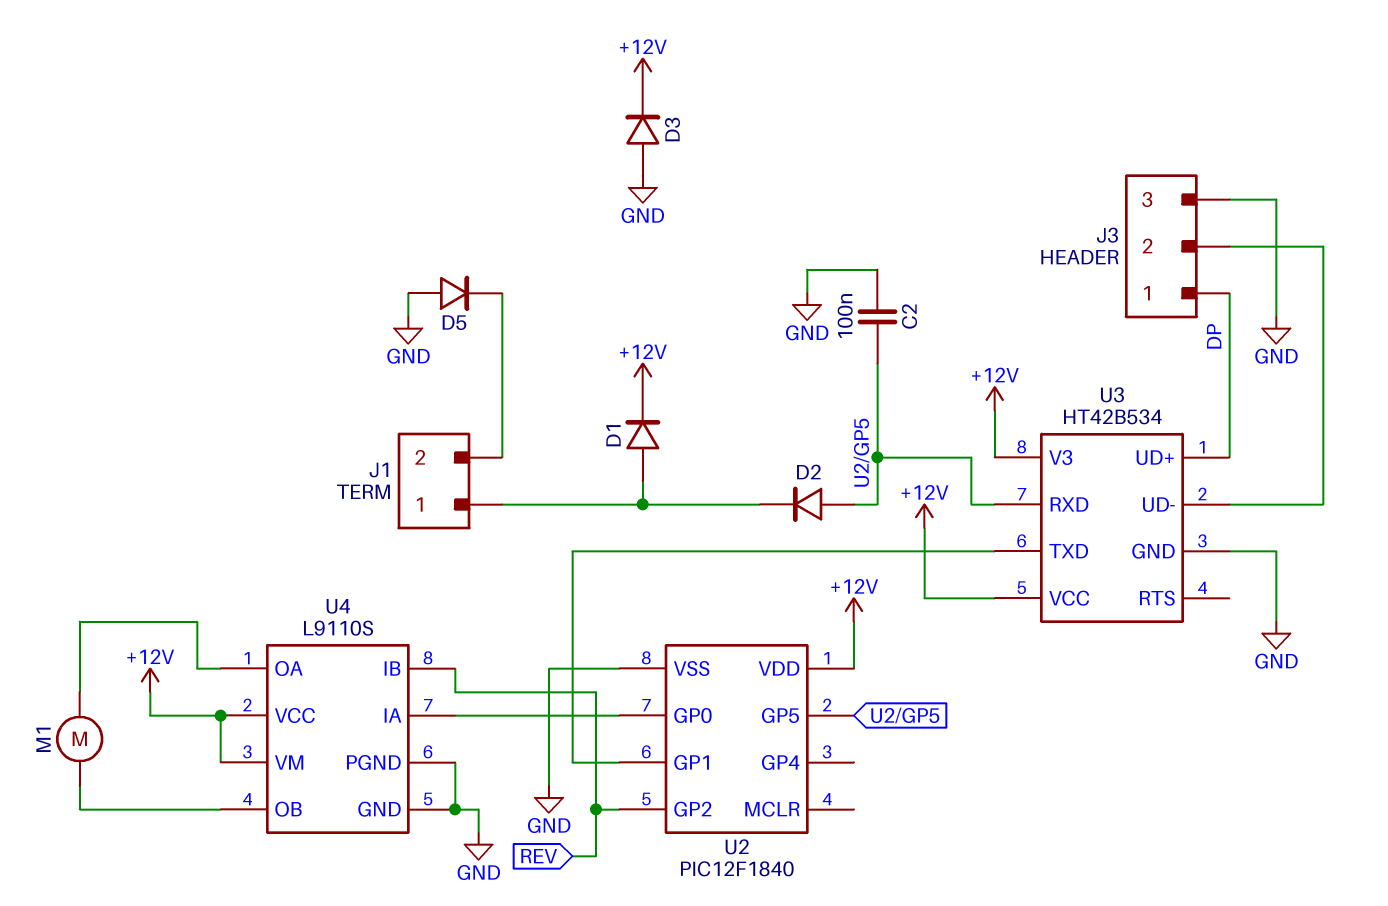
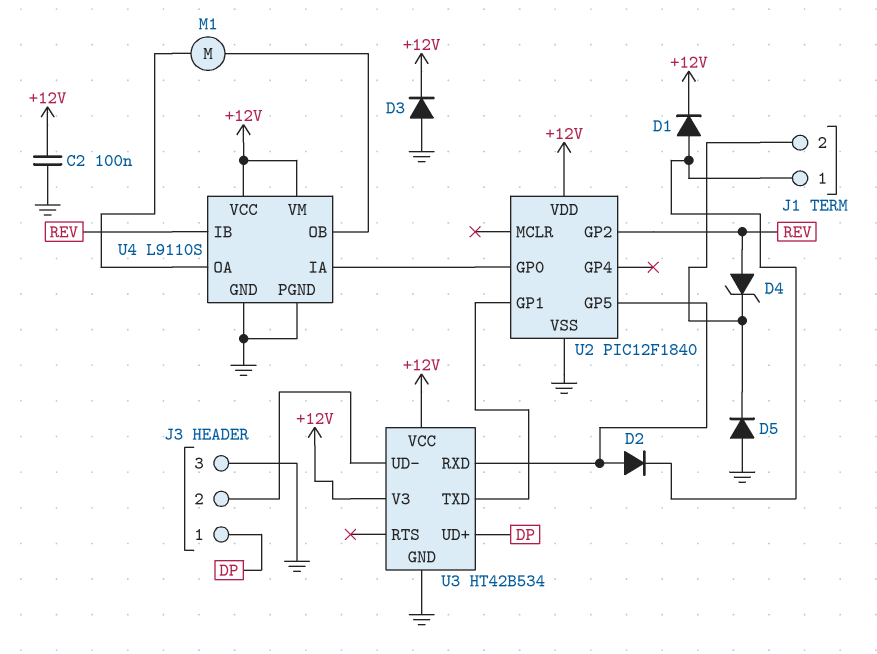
C2: 100nF (GND, U2/GP5) -> 100nF (+12V, GND)
D4: none -> zener (A REV, K J1/2)

